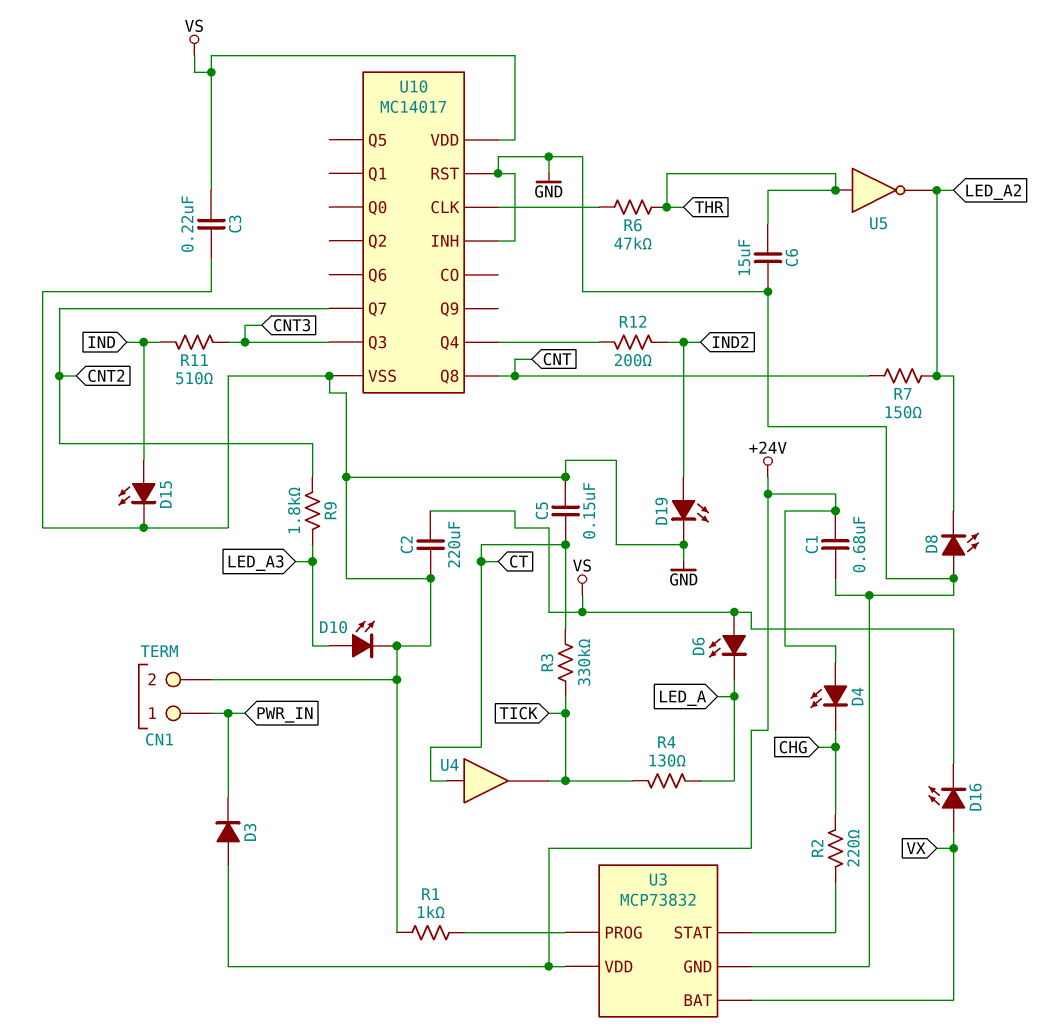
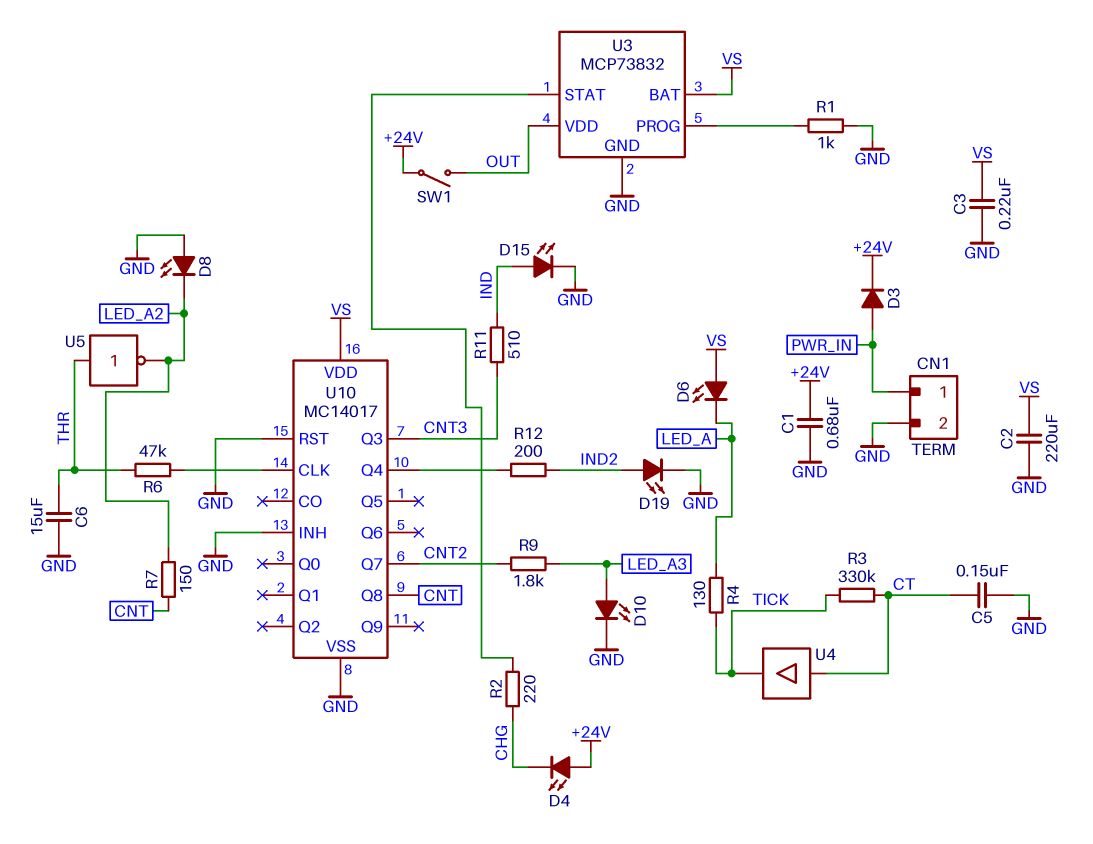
D3: diode (A +24V, K PWR_IN) -> diode (A PWR_IN, K +24V)
D16: LED (A VX, K VS) -> none
SW1: none -> switch (+24V, OUT)
U3 pin BAT: VX -> VS
U3 pin VDD: +24V -> OUT

